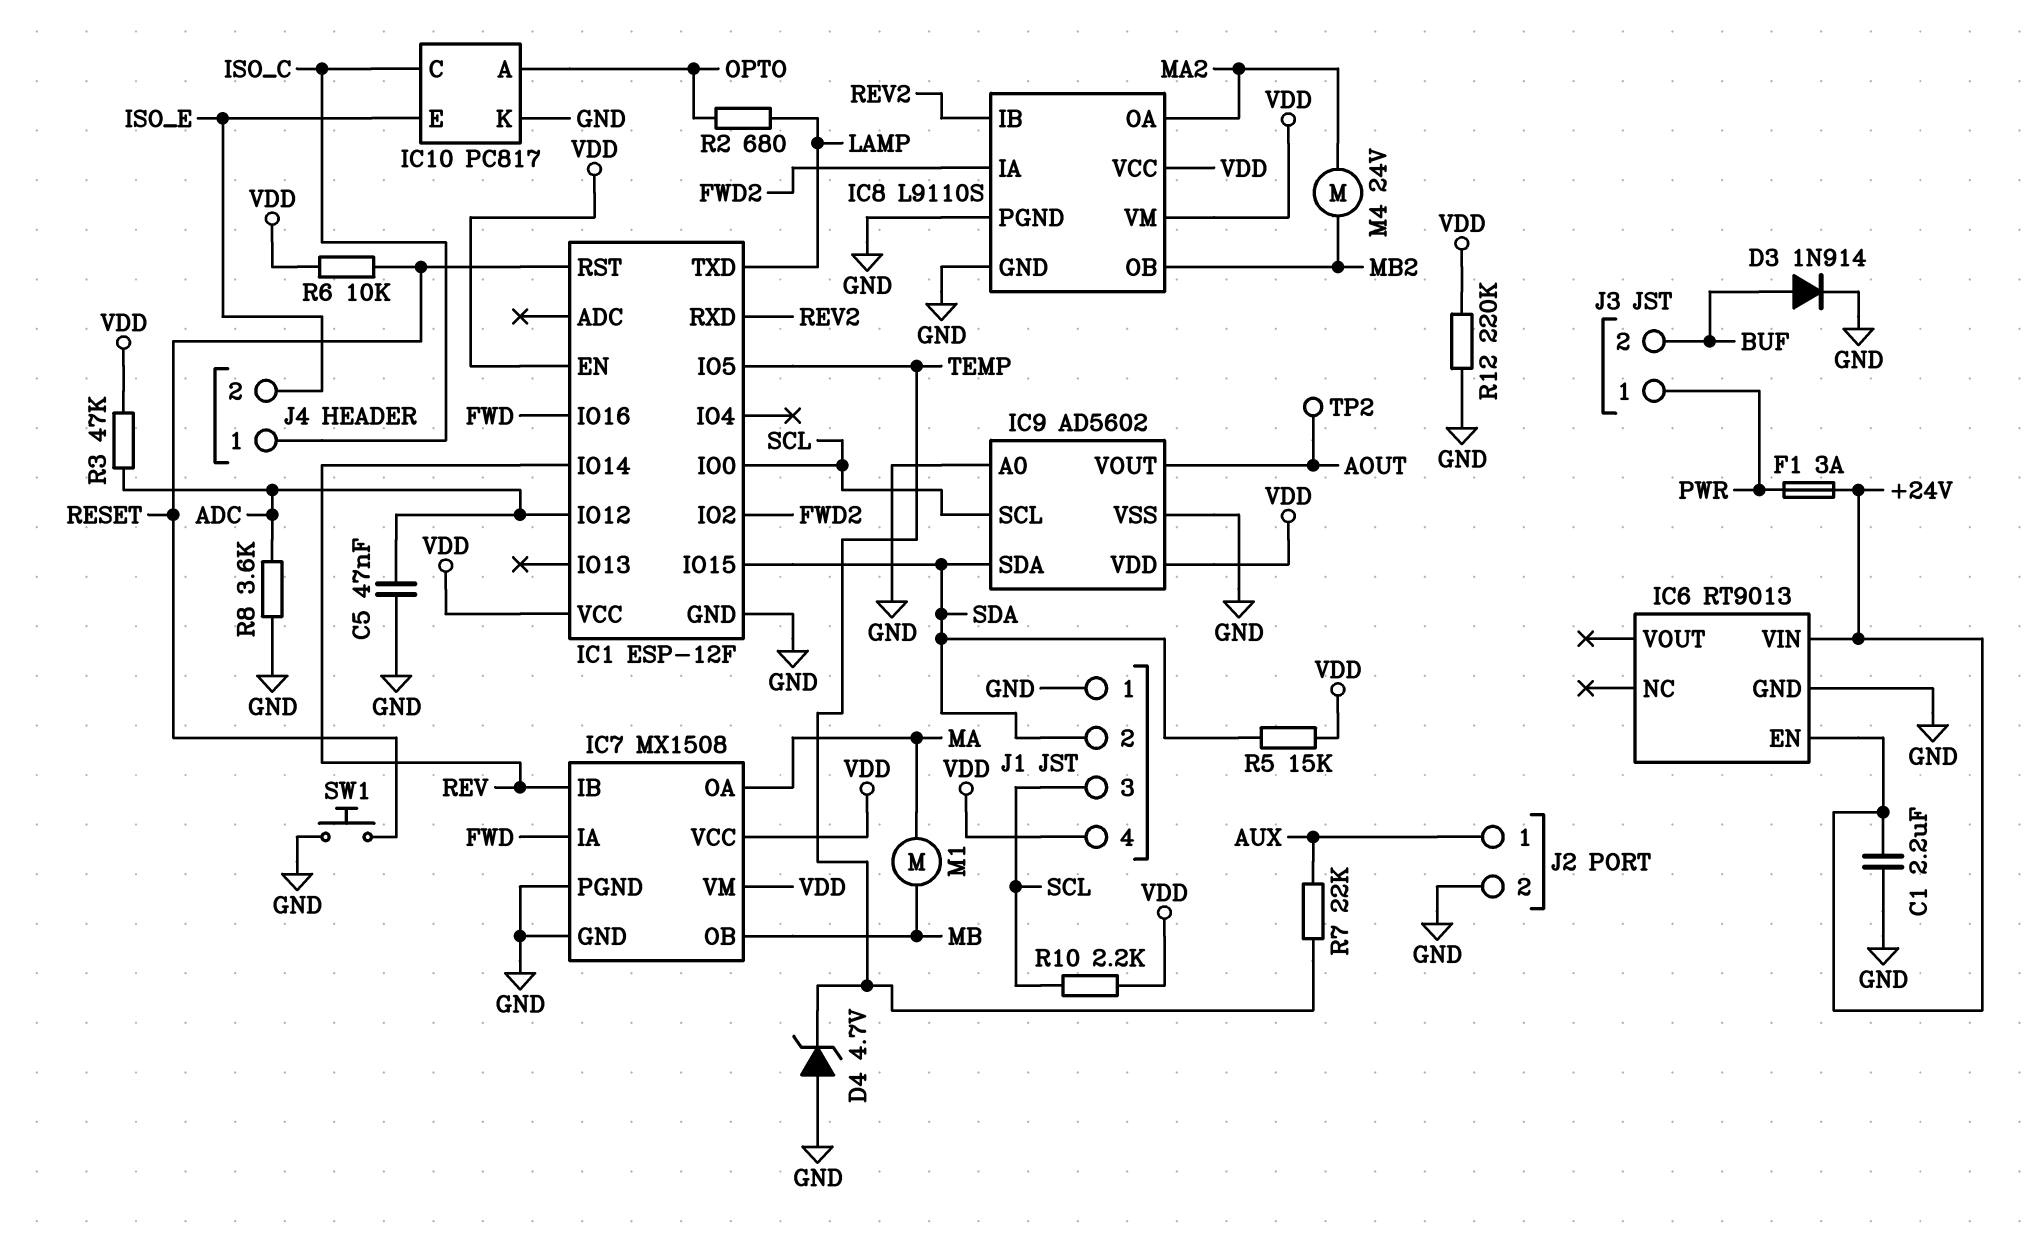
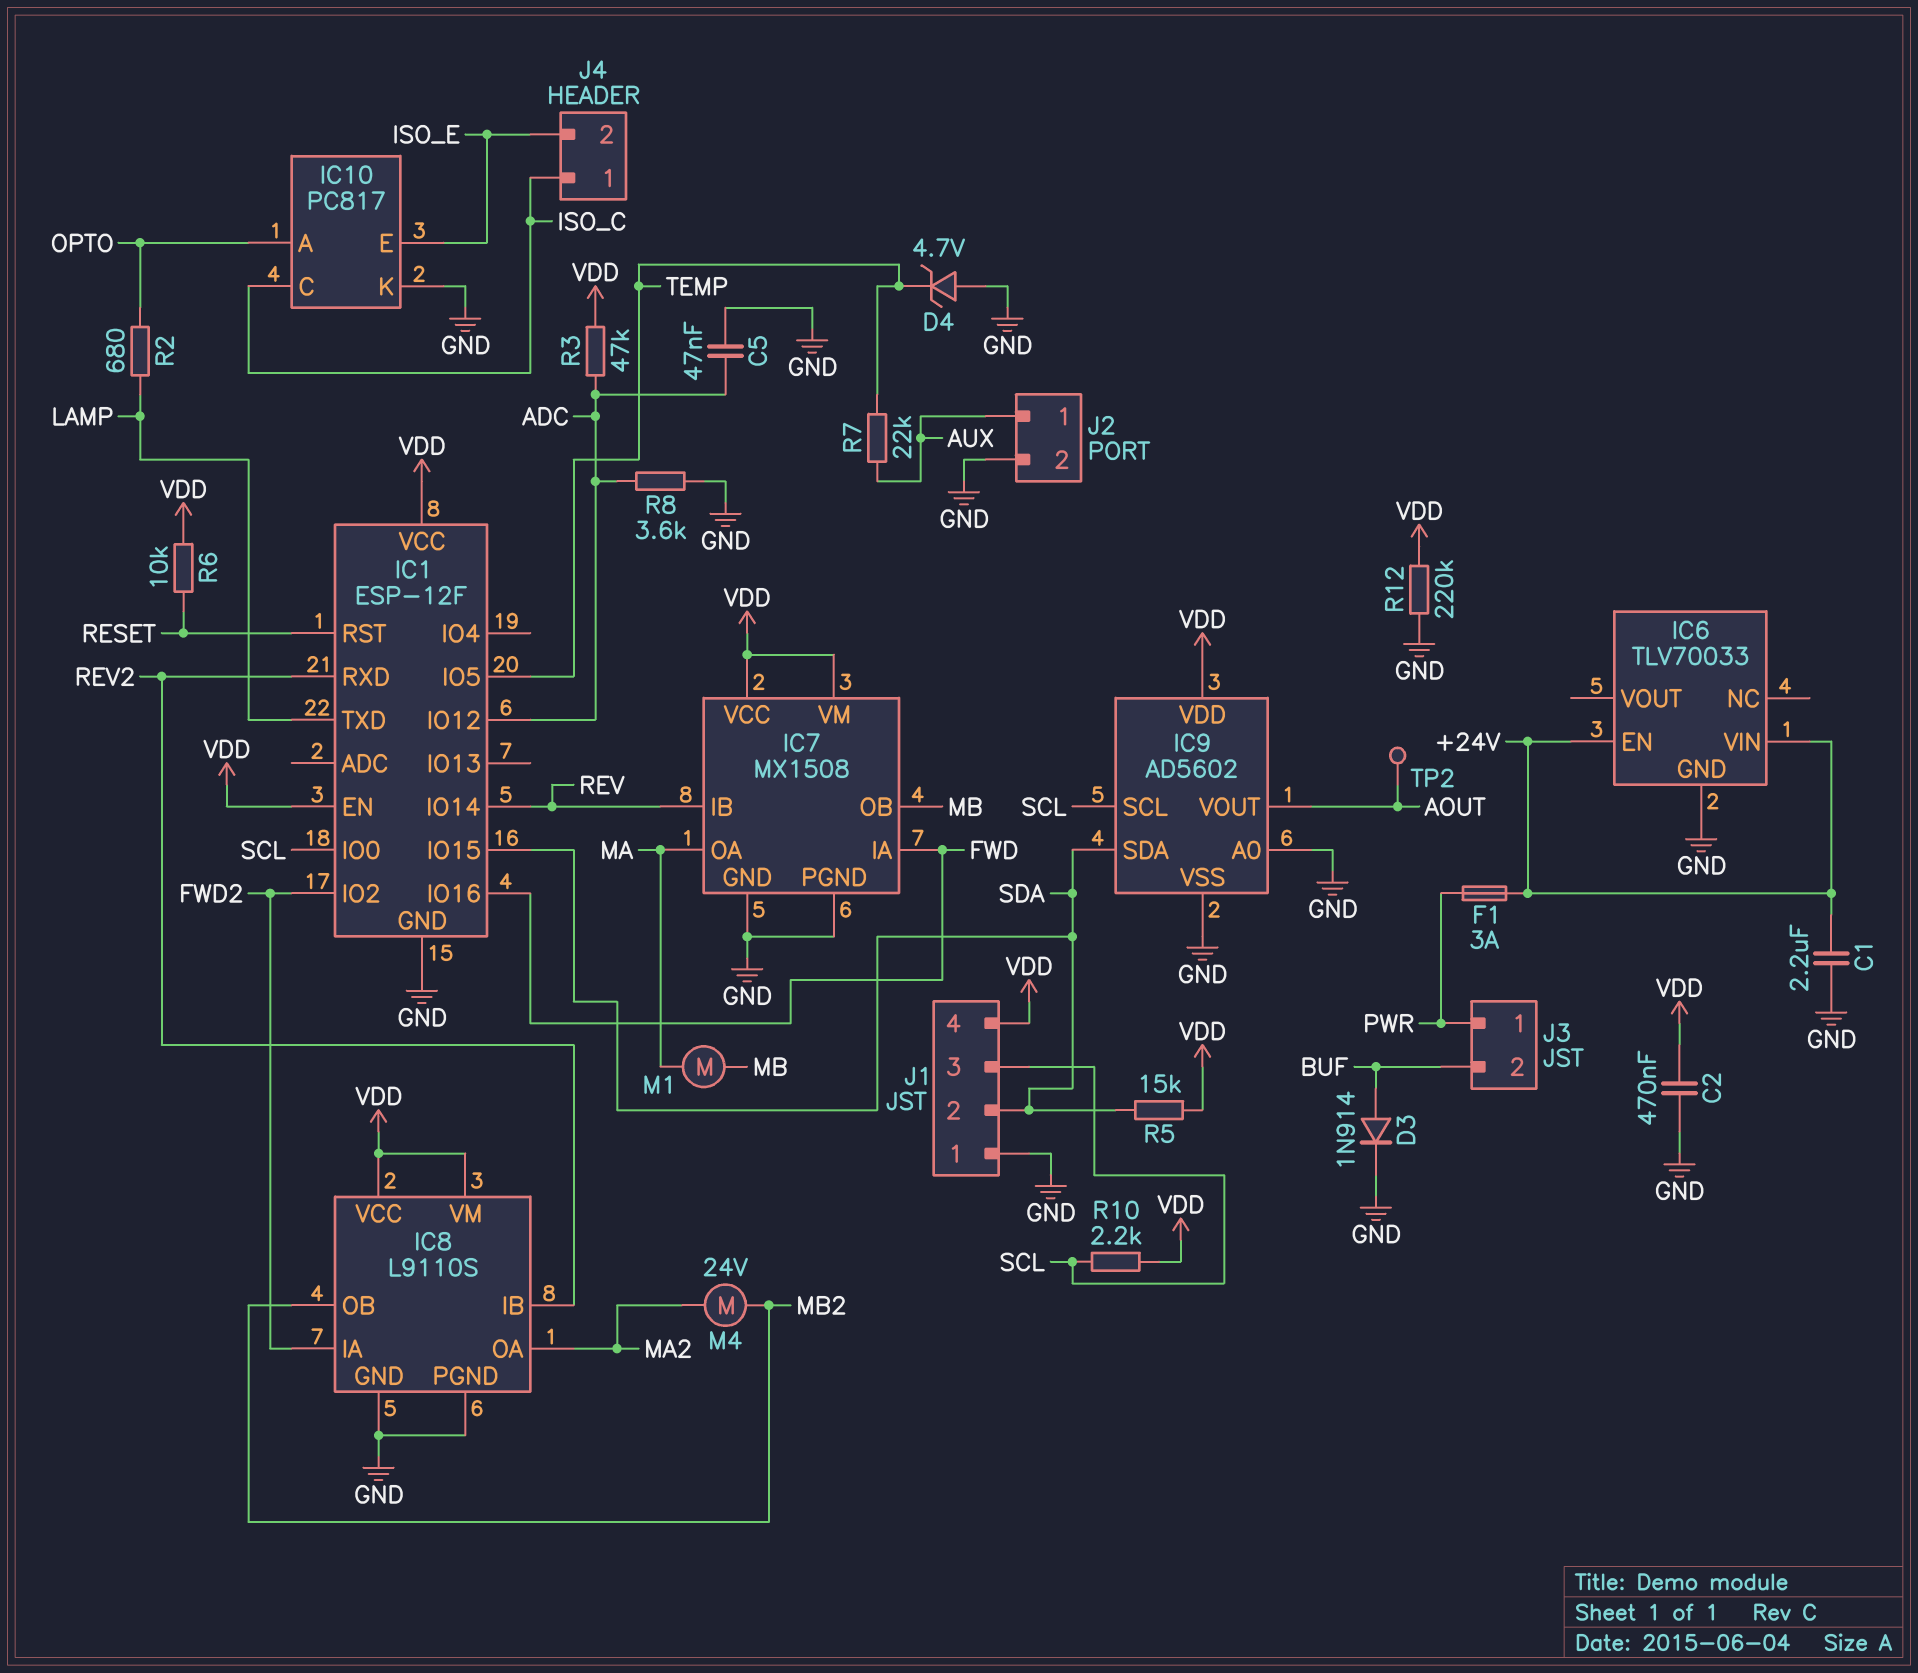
C2: none -> 470nF (GND, VDD)
IC6: RT9013 -> TLV70033
SW1: button (GND, RESET) -> none

